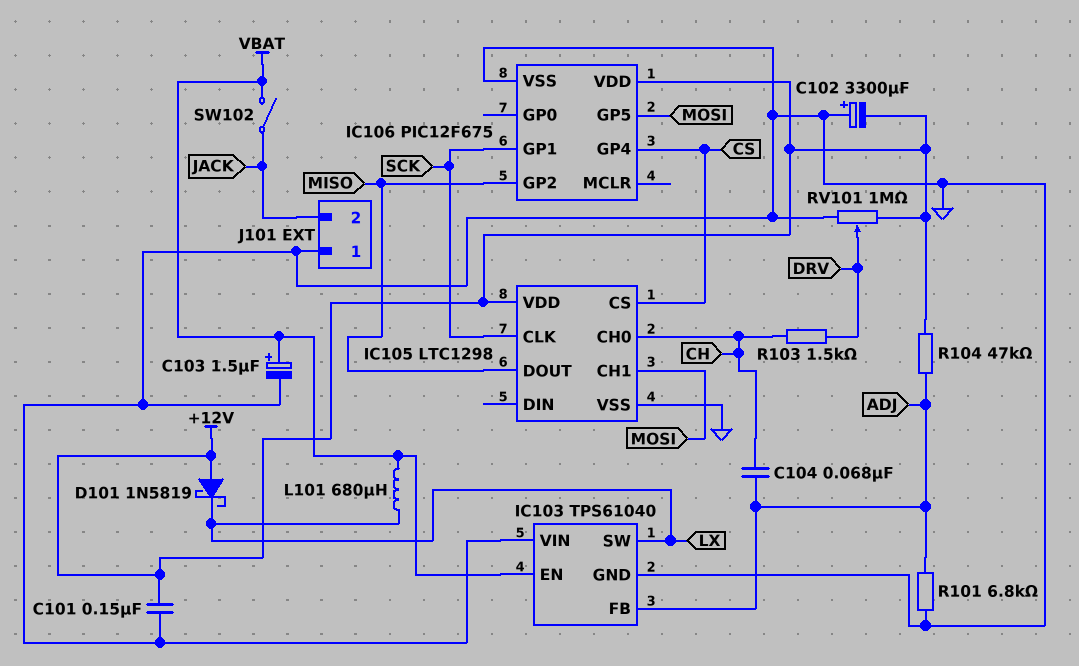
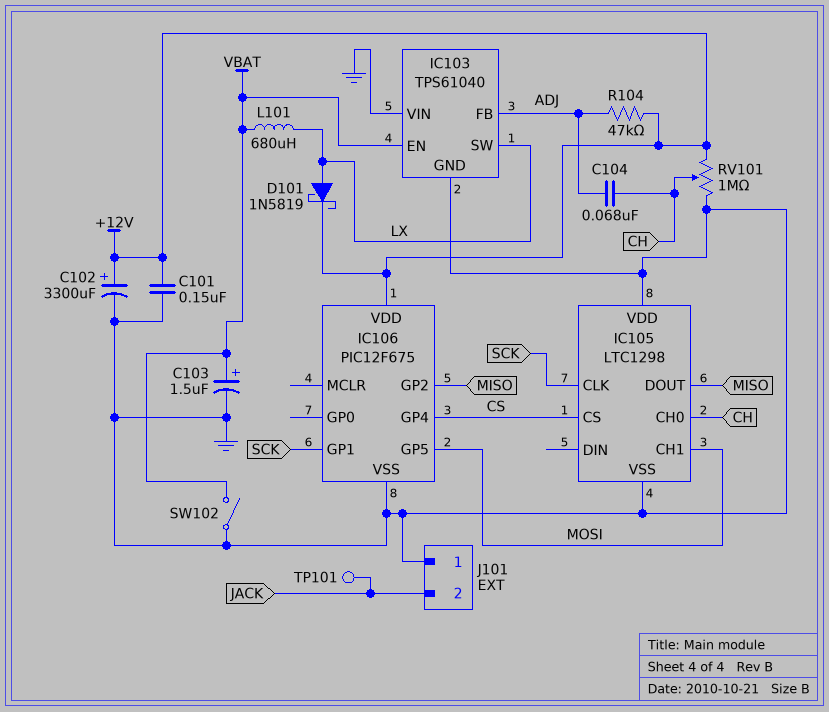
C102: 3300uF (plus GND, minus +12V) -> 3300uF (plus +12V, minus GND)
D101: schottky 1N5819 (A +12V, K LX) -> schottky 1N5819 (A LX, K +12V)
IC105 pin VDD: +12V -> GND
R101: 6.8k (ADJ, GND) -> none
R103: 1.5k (CH, DRV) -> none
RV101: 1M (+12V, GND, wiper DRV) -> 1M (+12V, GND, wiper CH)
SW102: switch (JACK, VBAT) -> switch (GND, VBAT)
TP101: none -> test point (JACK)

